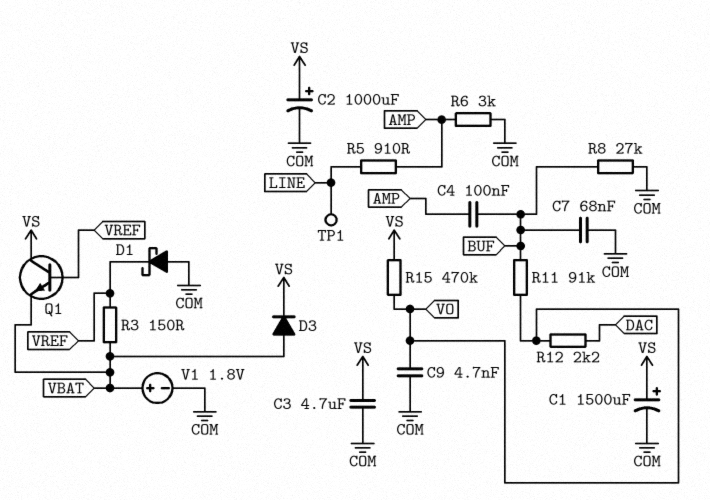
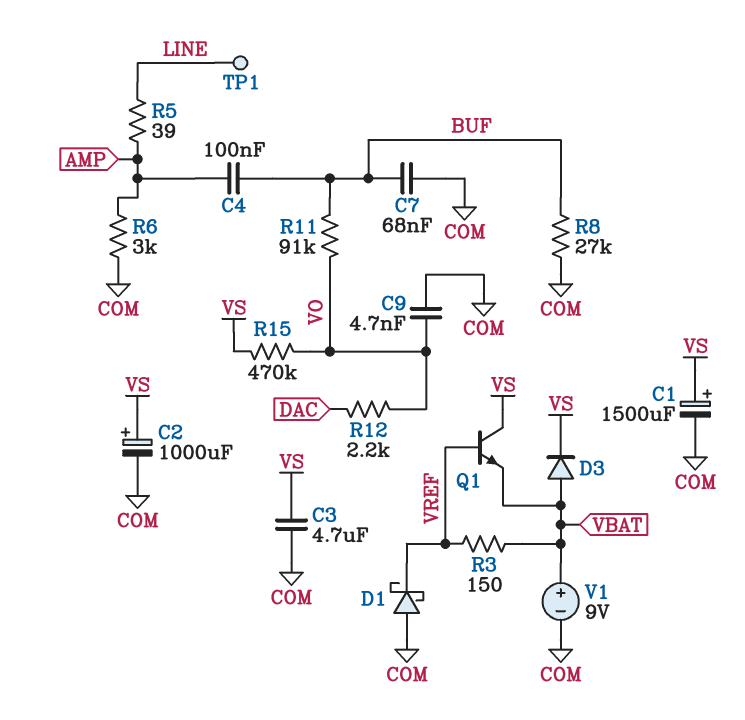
R5: 910 (AMP, LINE) -> 39 (AMP, LINE)
V1: 1.8V (plus VBAT, minus COM) -> 9V (plus VBAT, minus COM)

